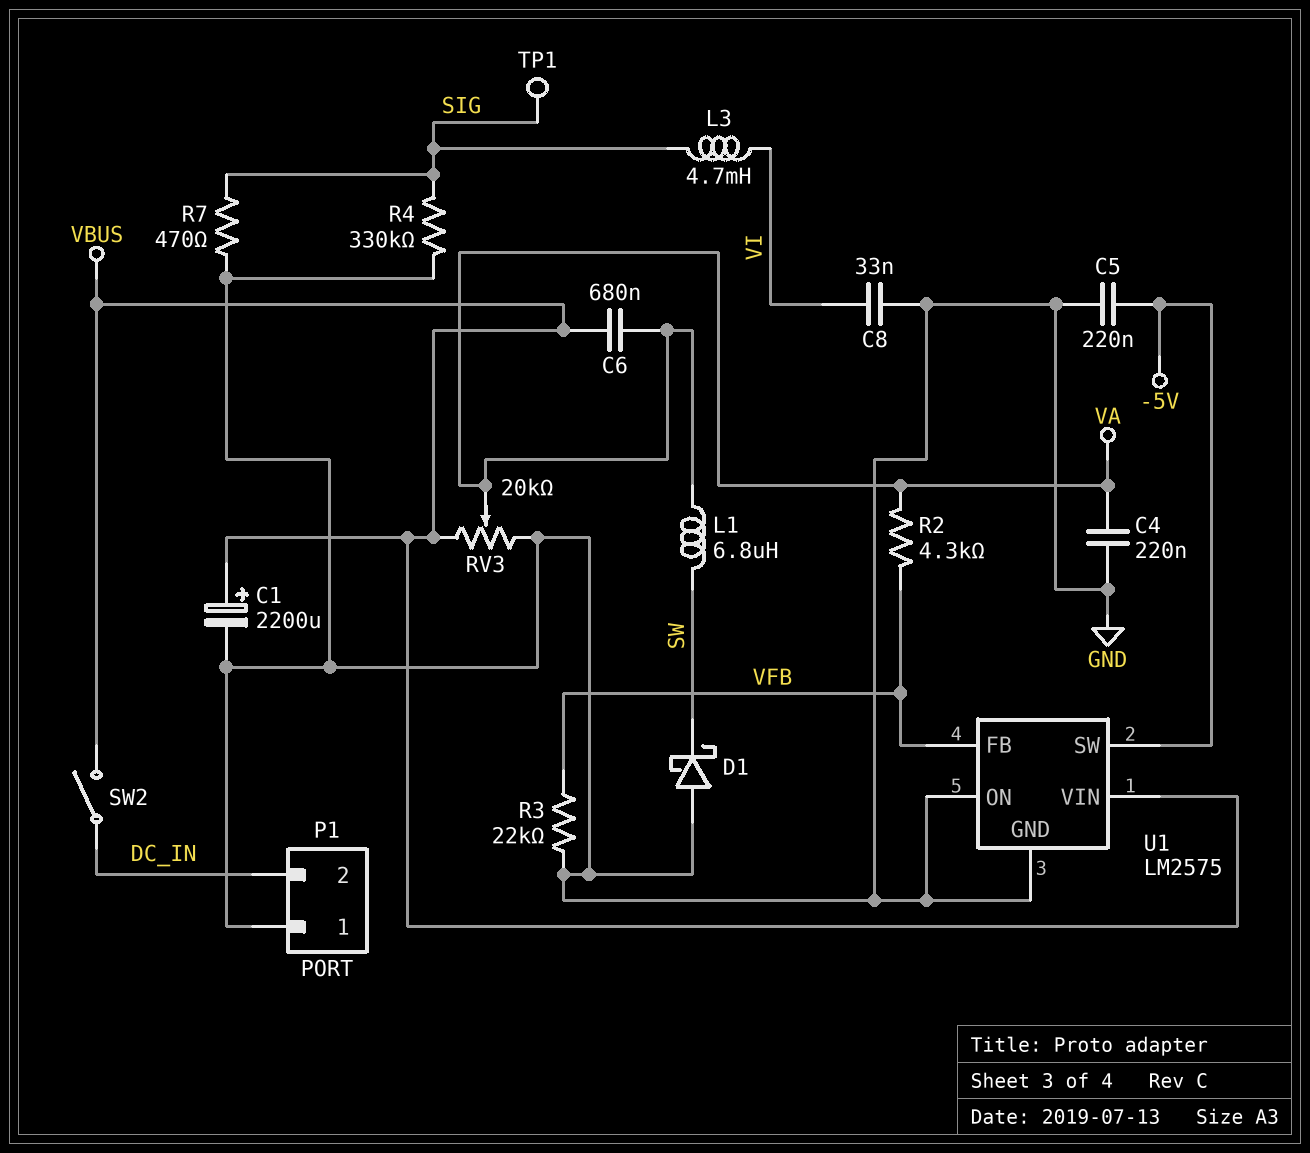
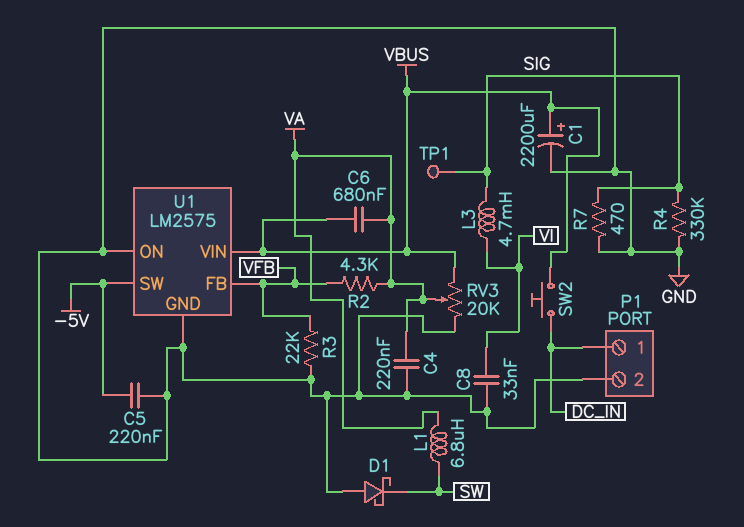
P1 pin 1: GND -> DC_IN
P1 pin 2: DC_IN -> GND
SW2: switch (DC_IN, VBUS) -> button (DC_IN, VBUS)

